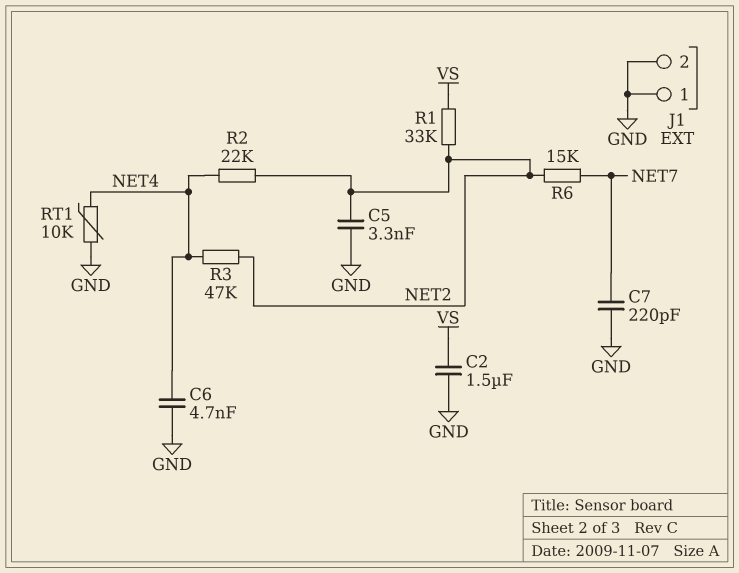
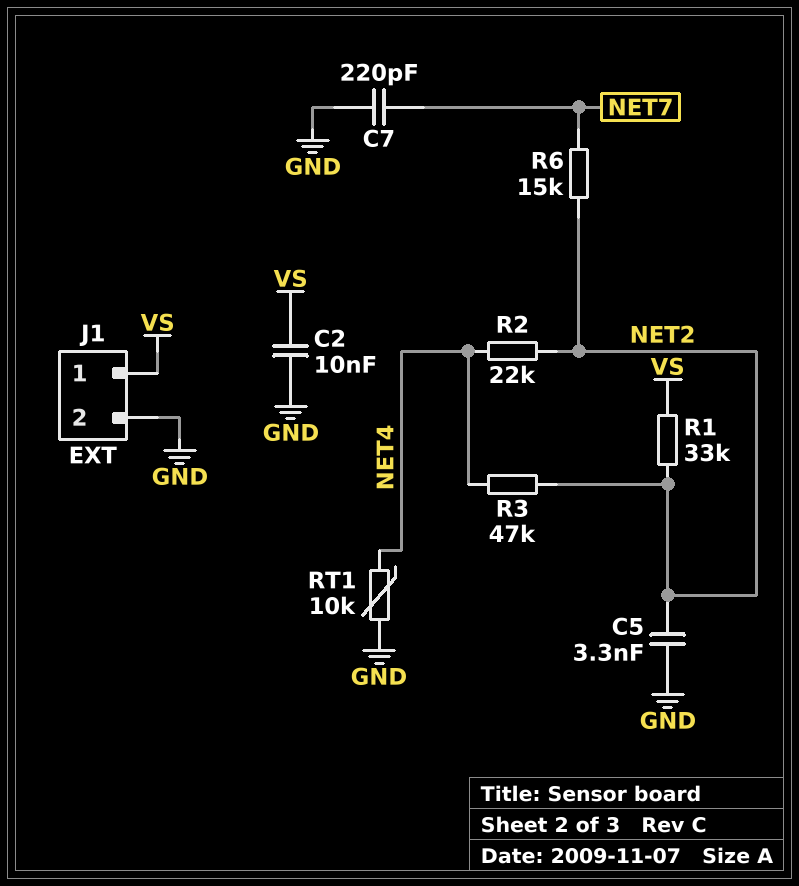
C2: 1.5uF (GND, VS) -> 10nF (GND, VS)
C6: 4.7nF (GND, NET4) -> none
J1 pin 1: GND -> VS

